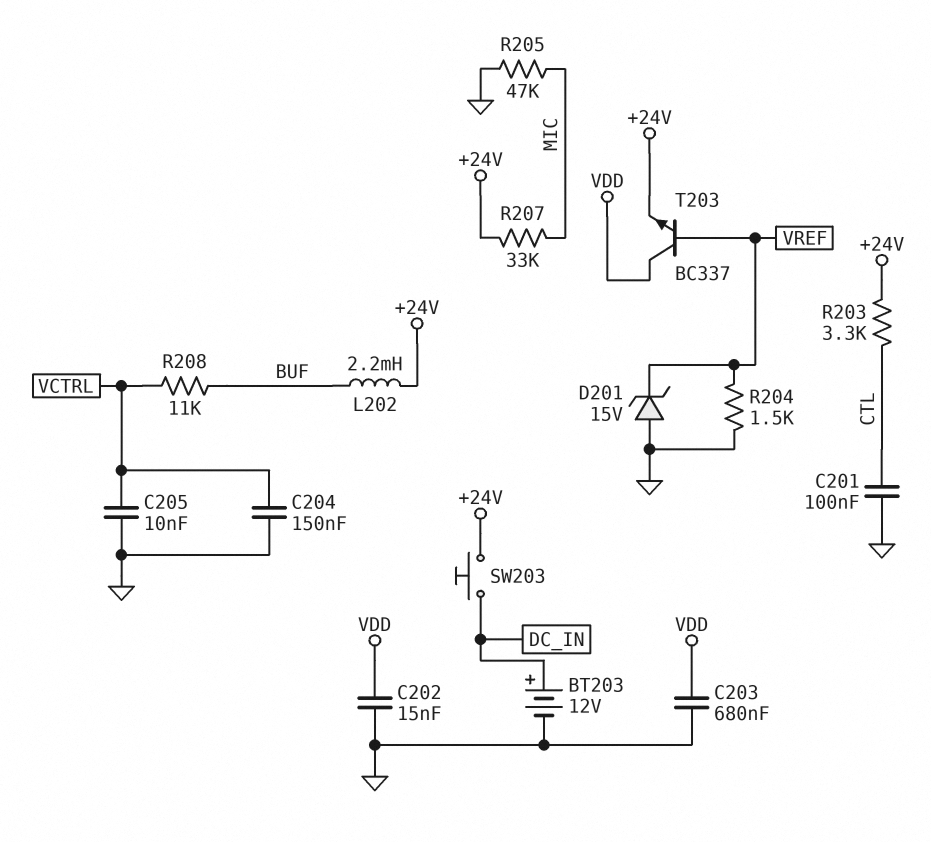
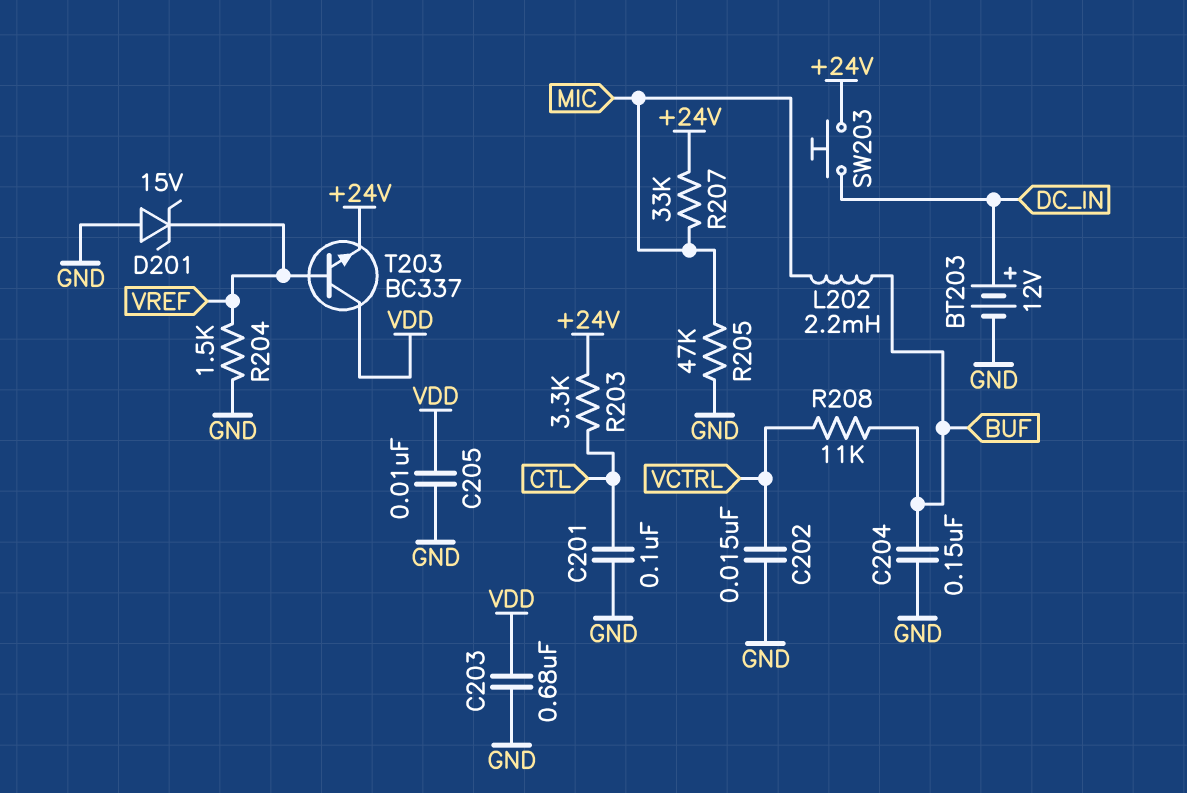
C202: 15nF (GND, VDD) -> 15nF (GND, VCTRL)
C204: 150nF (GND, VCTRL) -> 150nF (BUF, GND)
C205: 10nF (GND, VCTRL) -> 10nF (GND, VDD)
L202: 2.2mH (+24V, BUF) -> 2.2mH (BUF, MIC)

